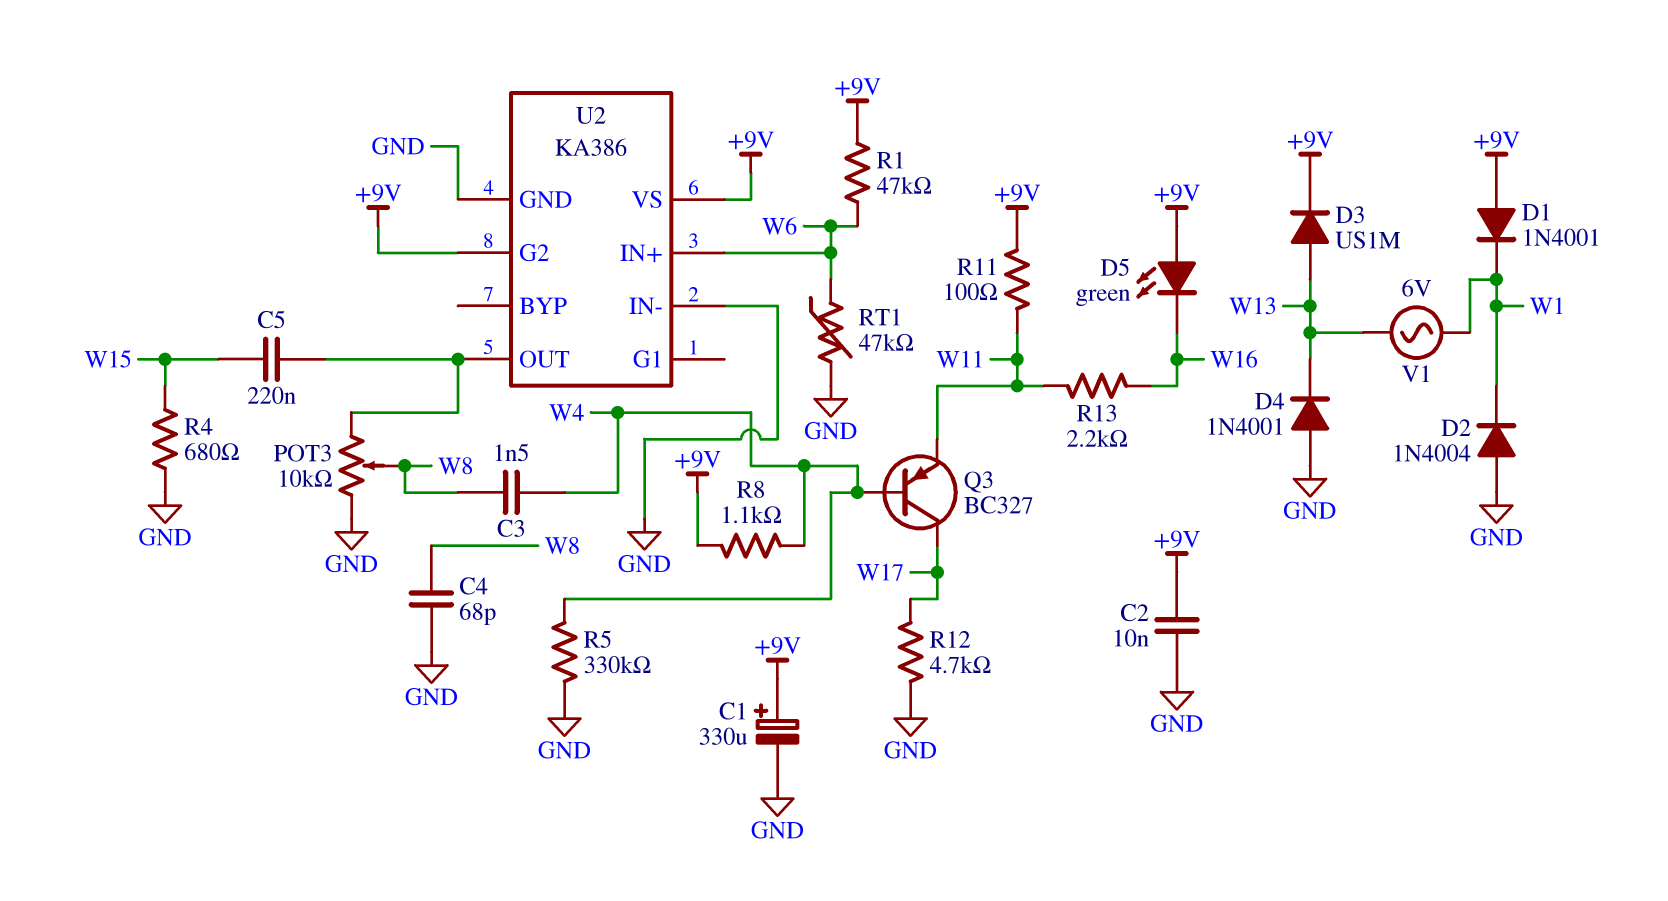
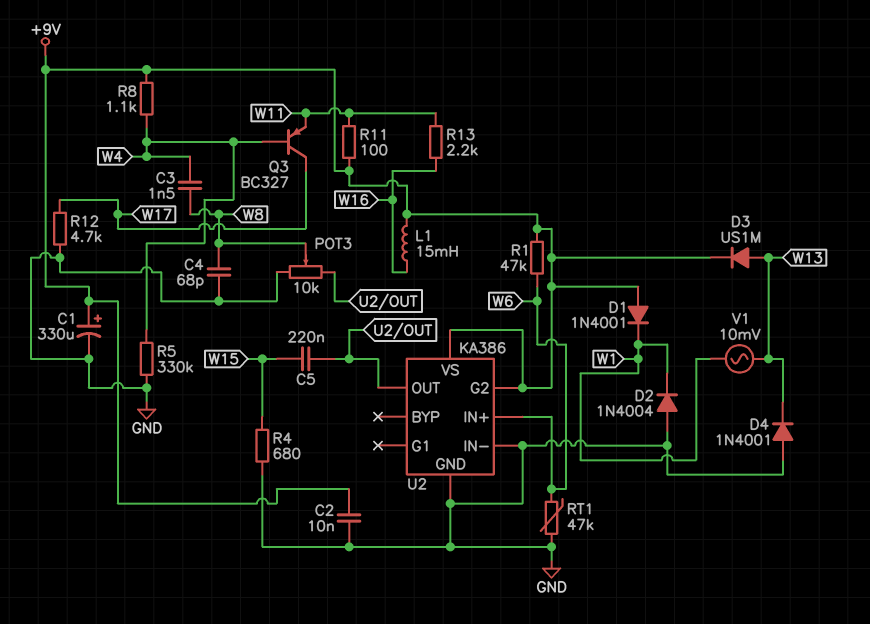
D5: LED green (A +9V, K W16) -> none
L1: none -> 15mH (+9V, W16)
V1: AC 6V (W1, W13) -> AC 10mV (W1, W13)

